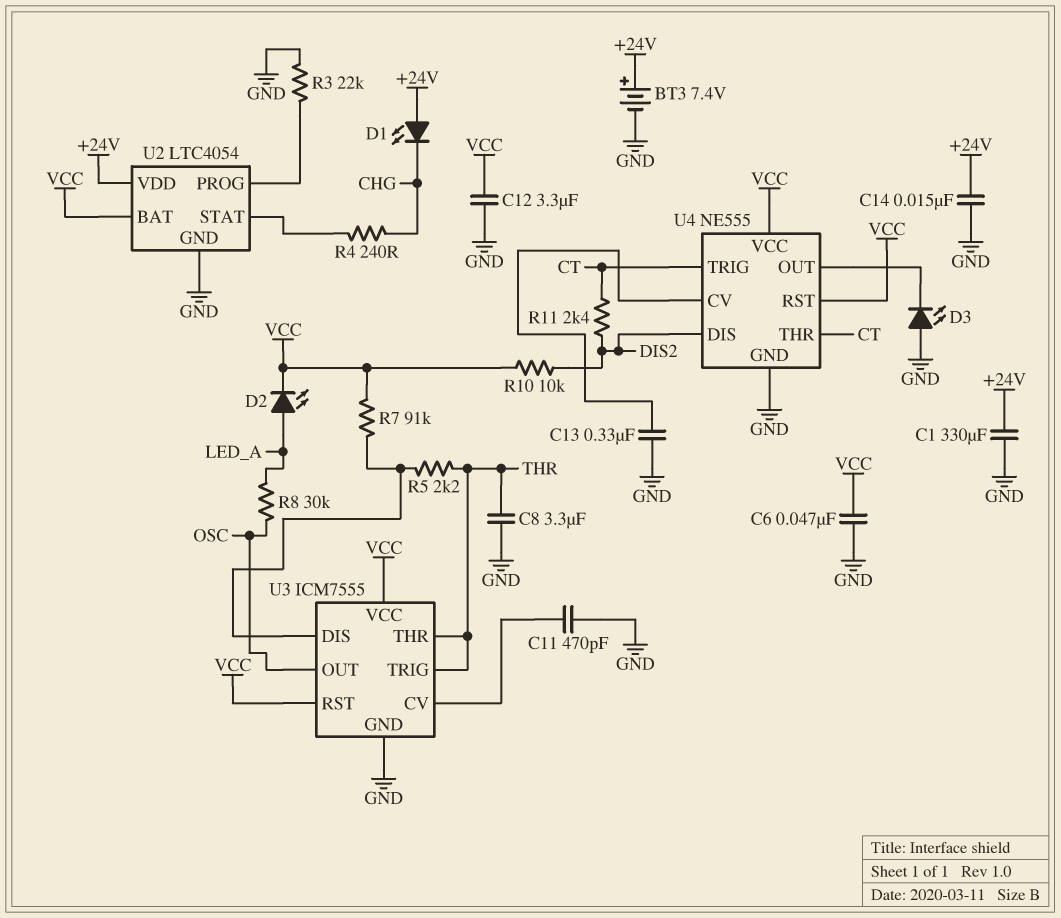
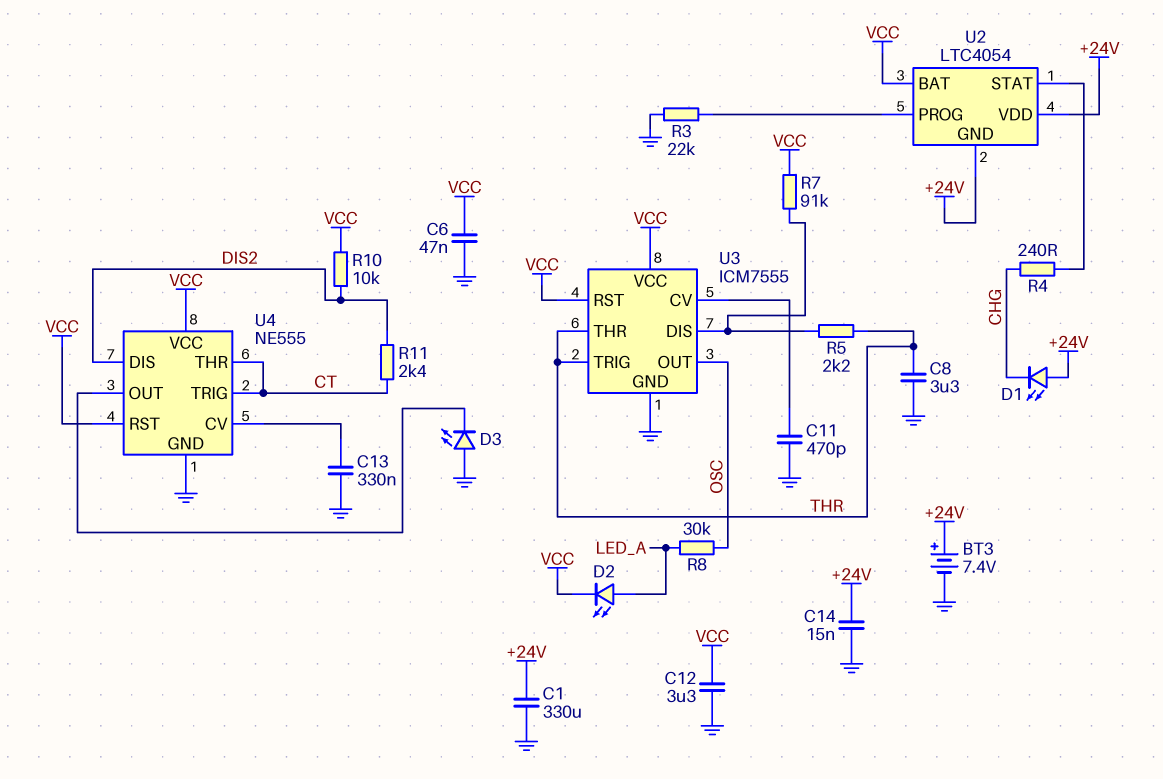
U2 pin GND: GND -> +24V

